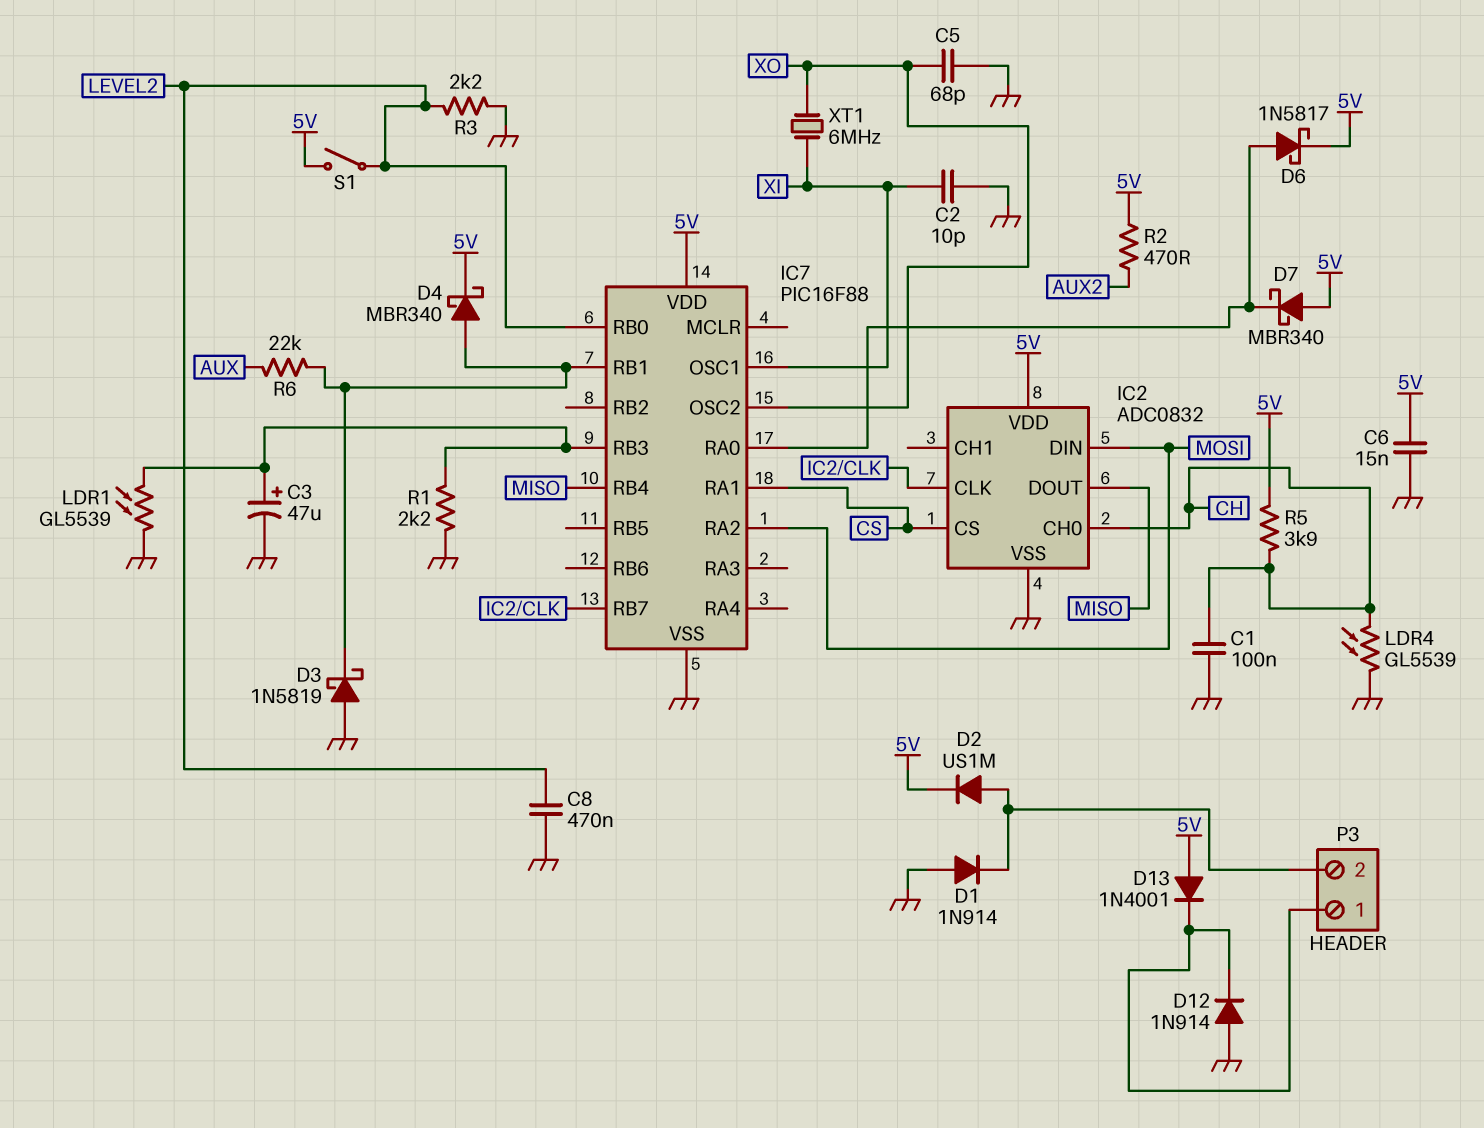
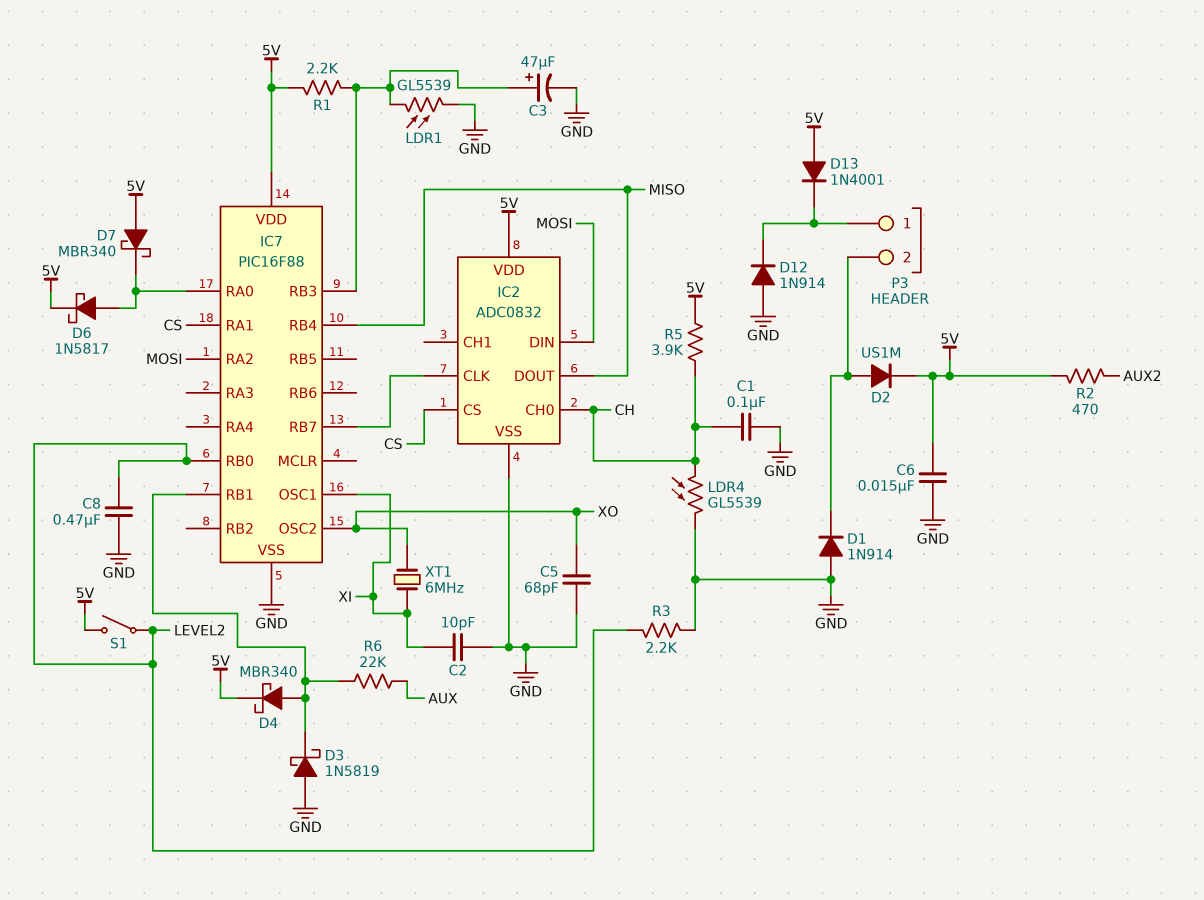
R1: 2.2k (GND, IC7/RB3) -> 2.2k (5V, IC7/RB3)

